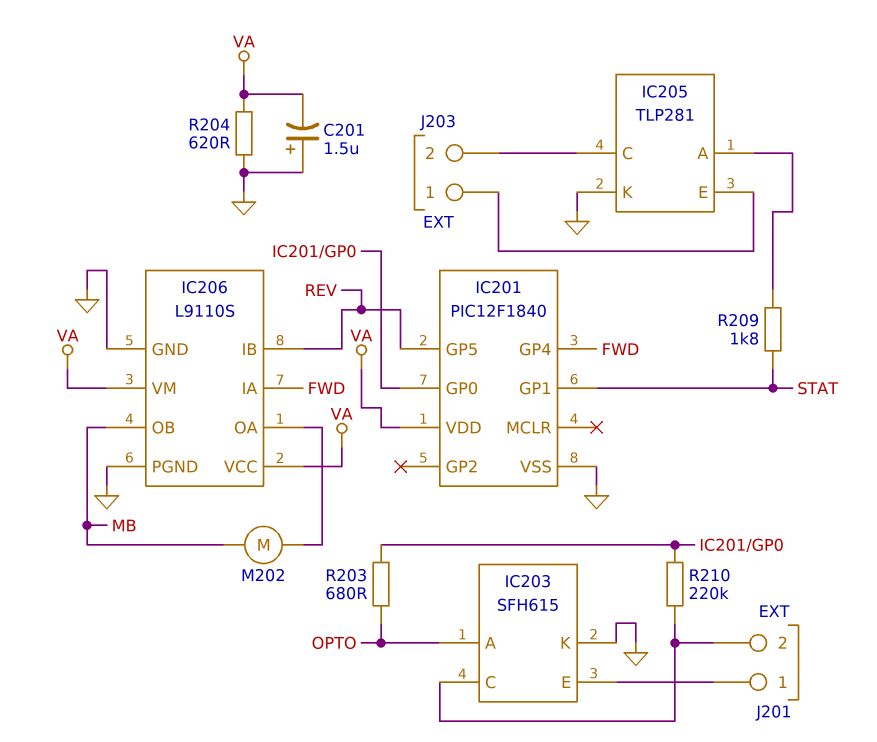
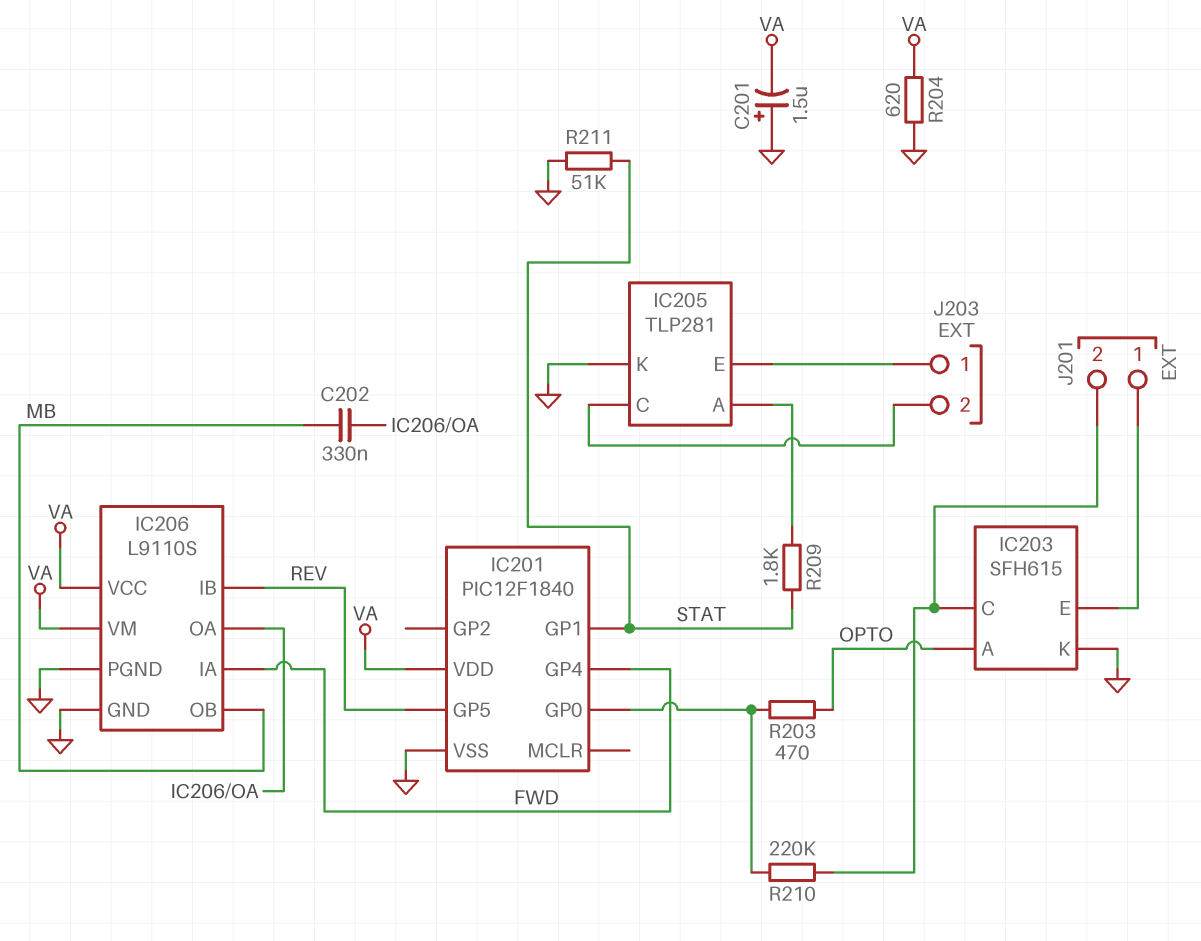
C202: none -> 330nF (IC206/OA, MB)
M202: motor (IC206/OA, MB) -> none
R203: 680 (IC201/GP0, OPTO) -> 470 (IC201/GP0, OPTO)
R211: none -> 51k (GND, STAT)

